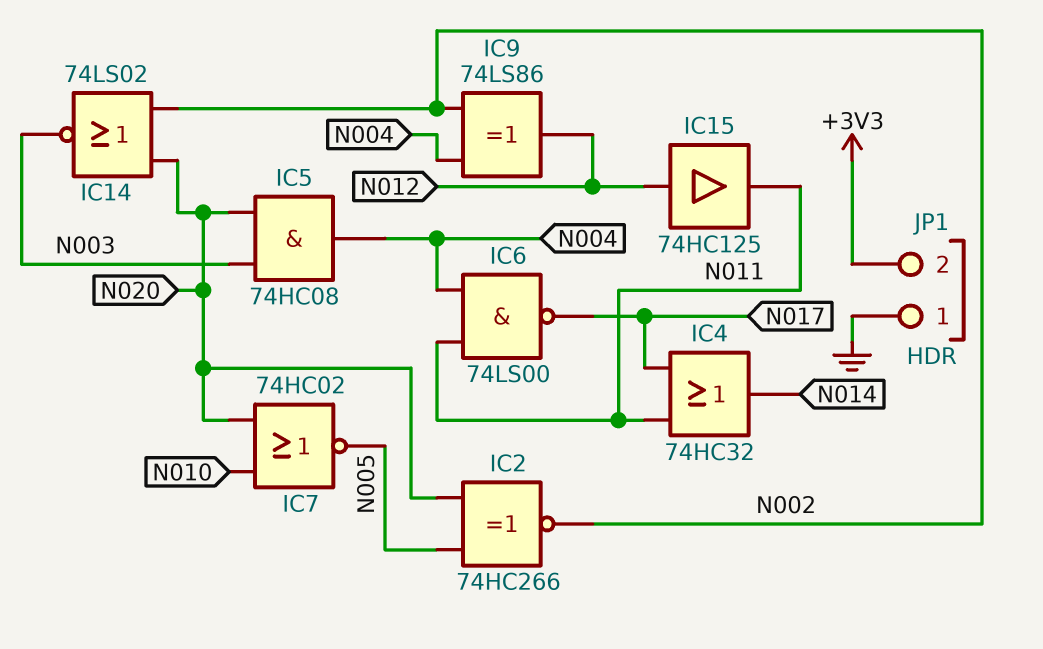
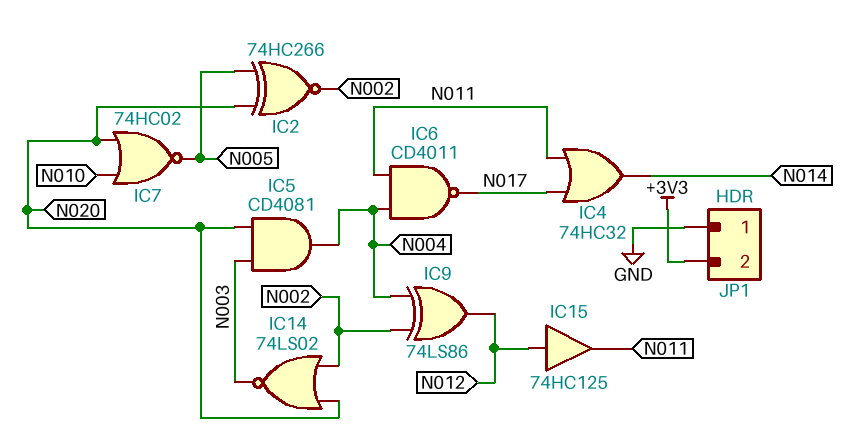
IC5: AND 74HC08 (in N003, in N020, out N004) -> AND CD4081 (in N003, in N020, out N004)
IC6: NAND 74LS00 (in N004, in N011, out N017) -> NAND CD4011 (in N004, in N011, out N017)

